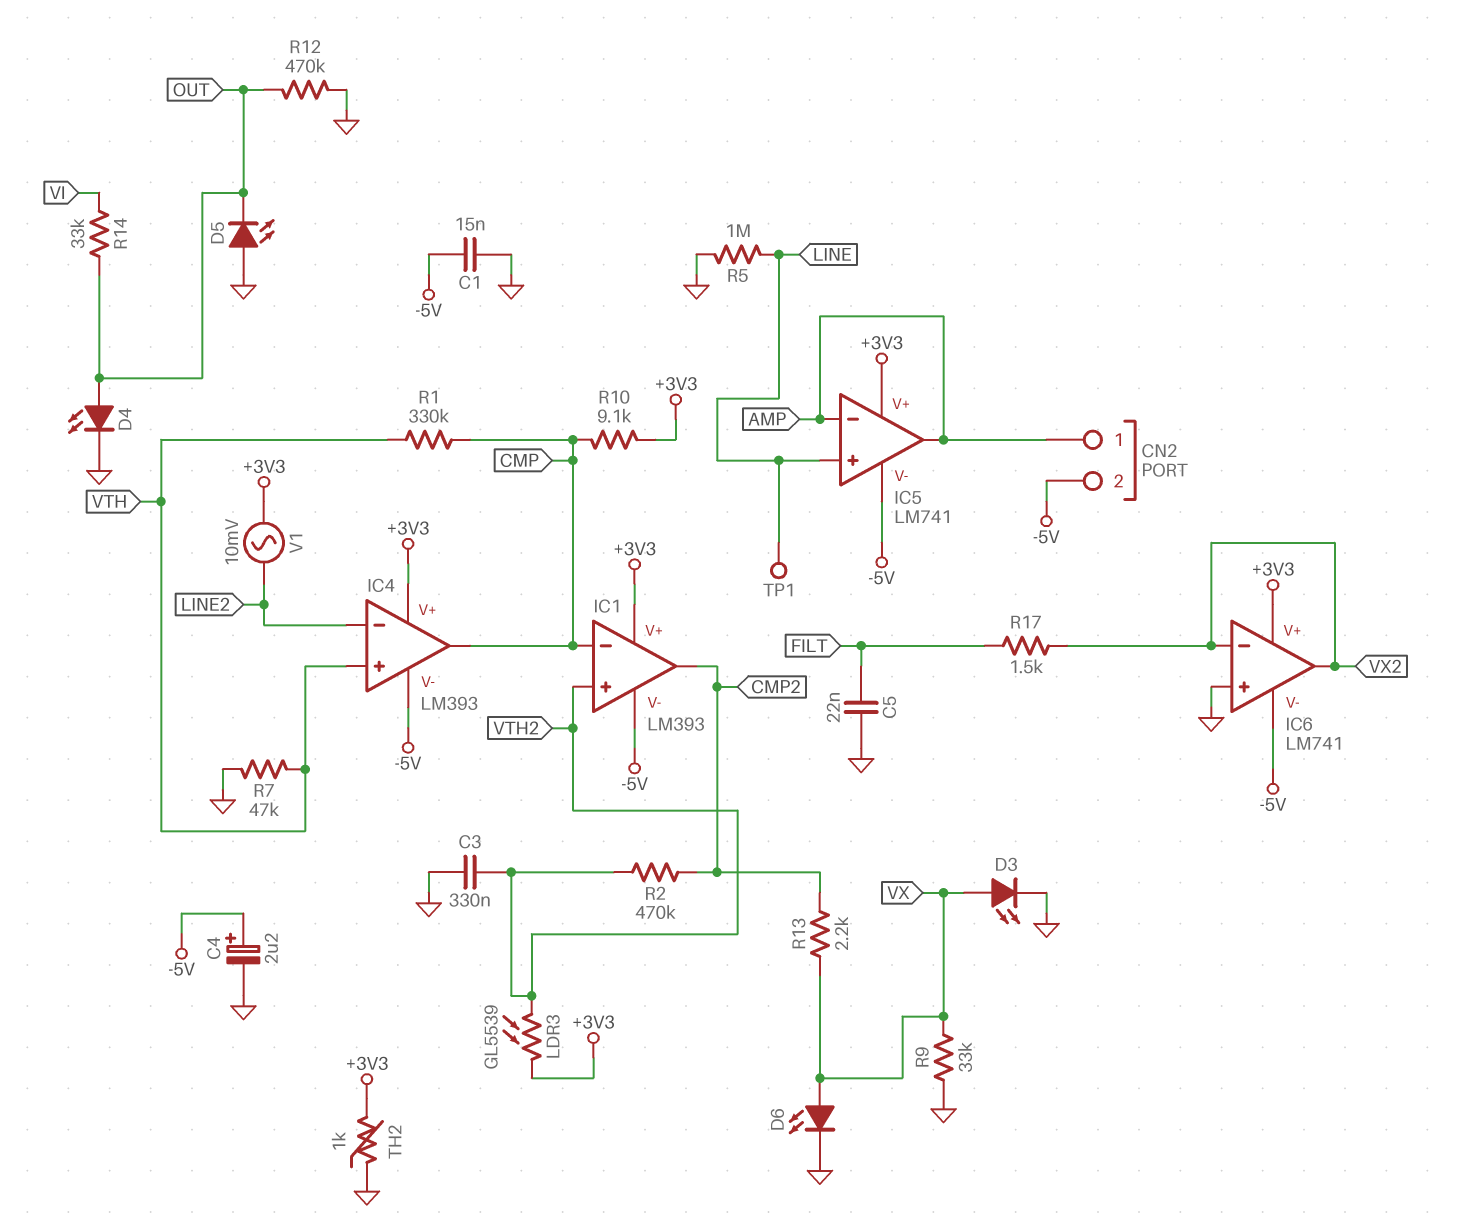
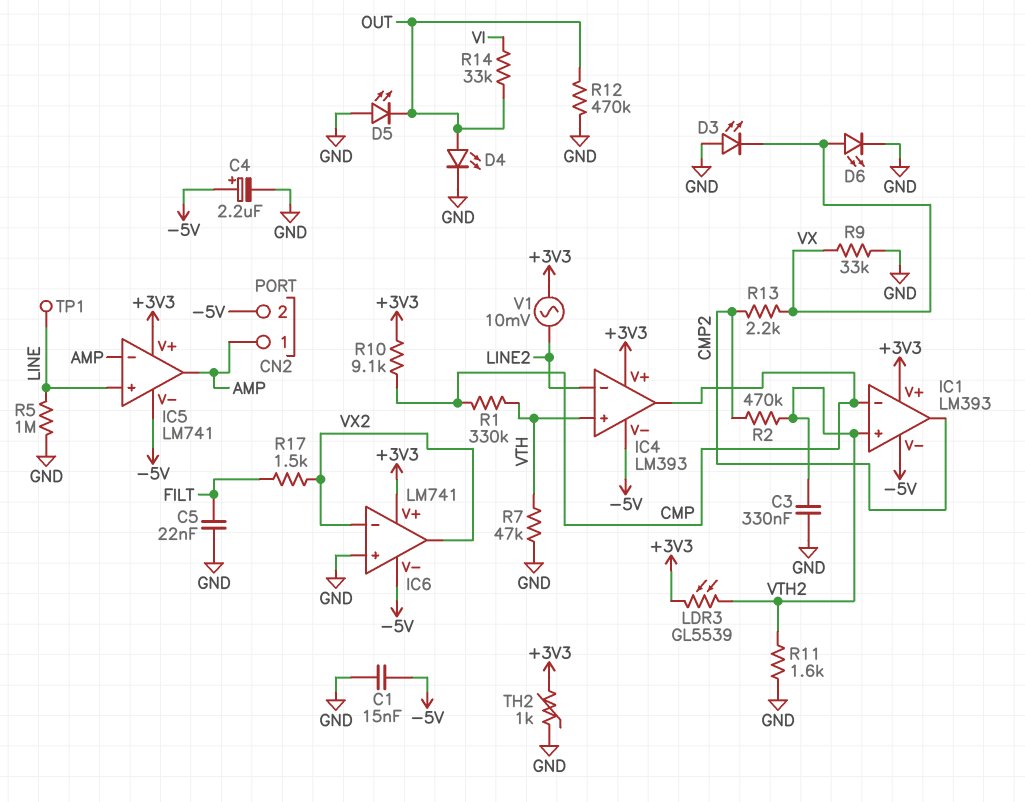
D3: LED (A VX, K GND) -> LED (A GND, K VX)
R11: none -> 1.6k (GND, VTH2)

